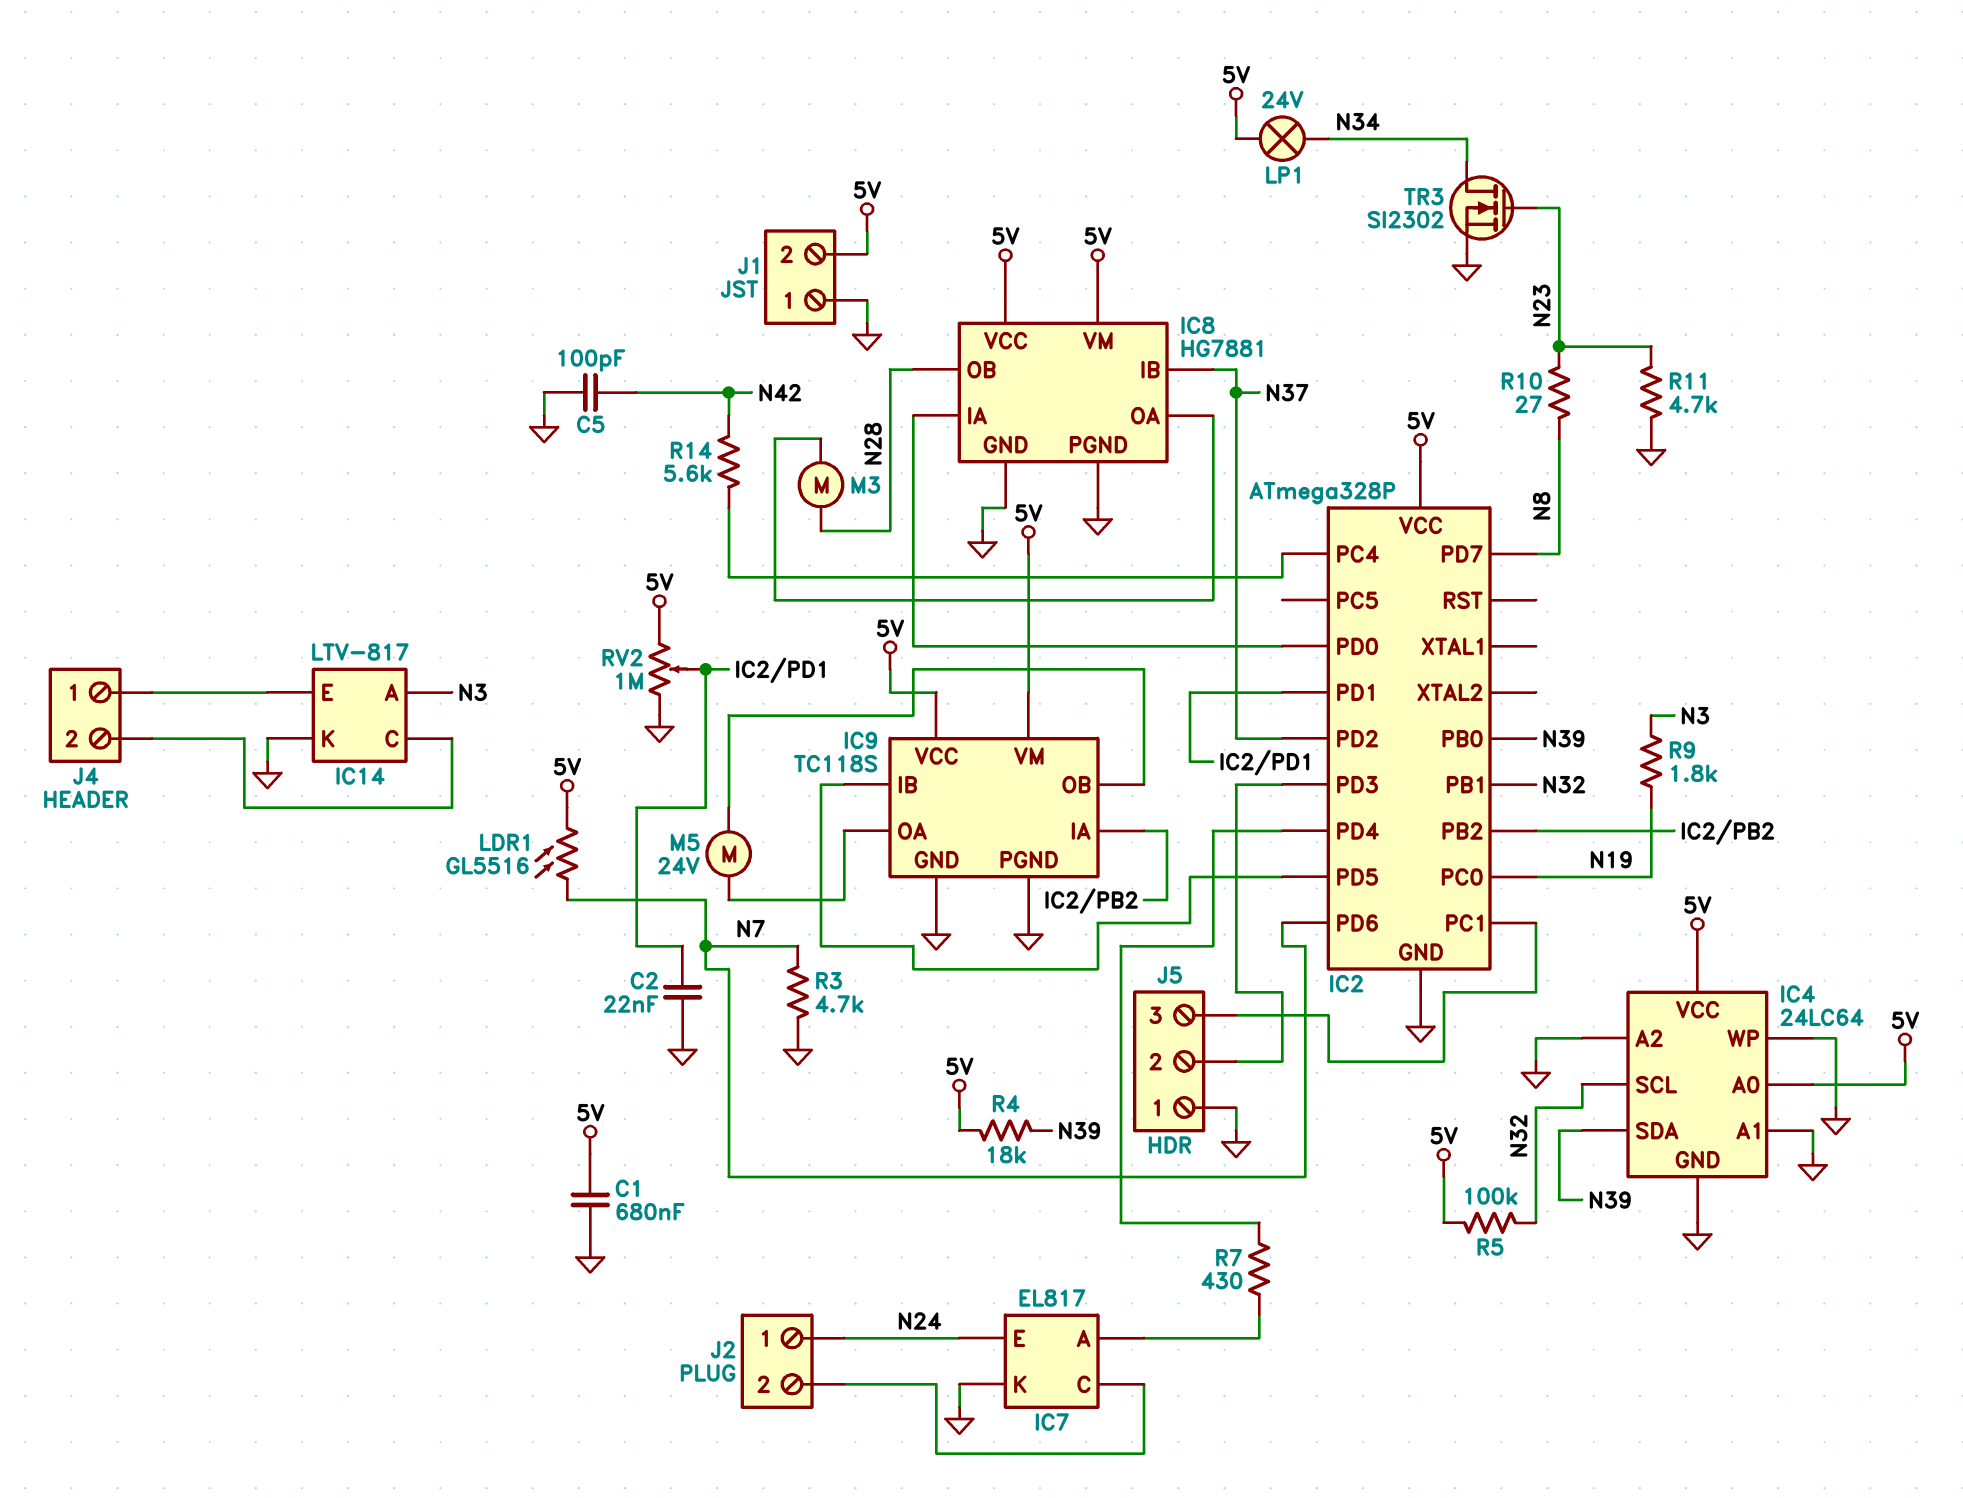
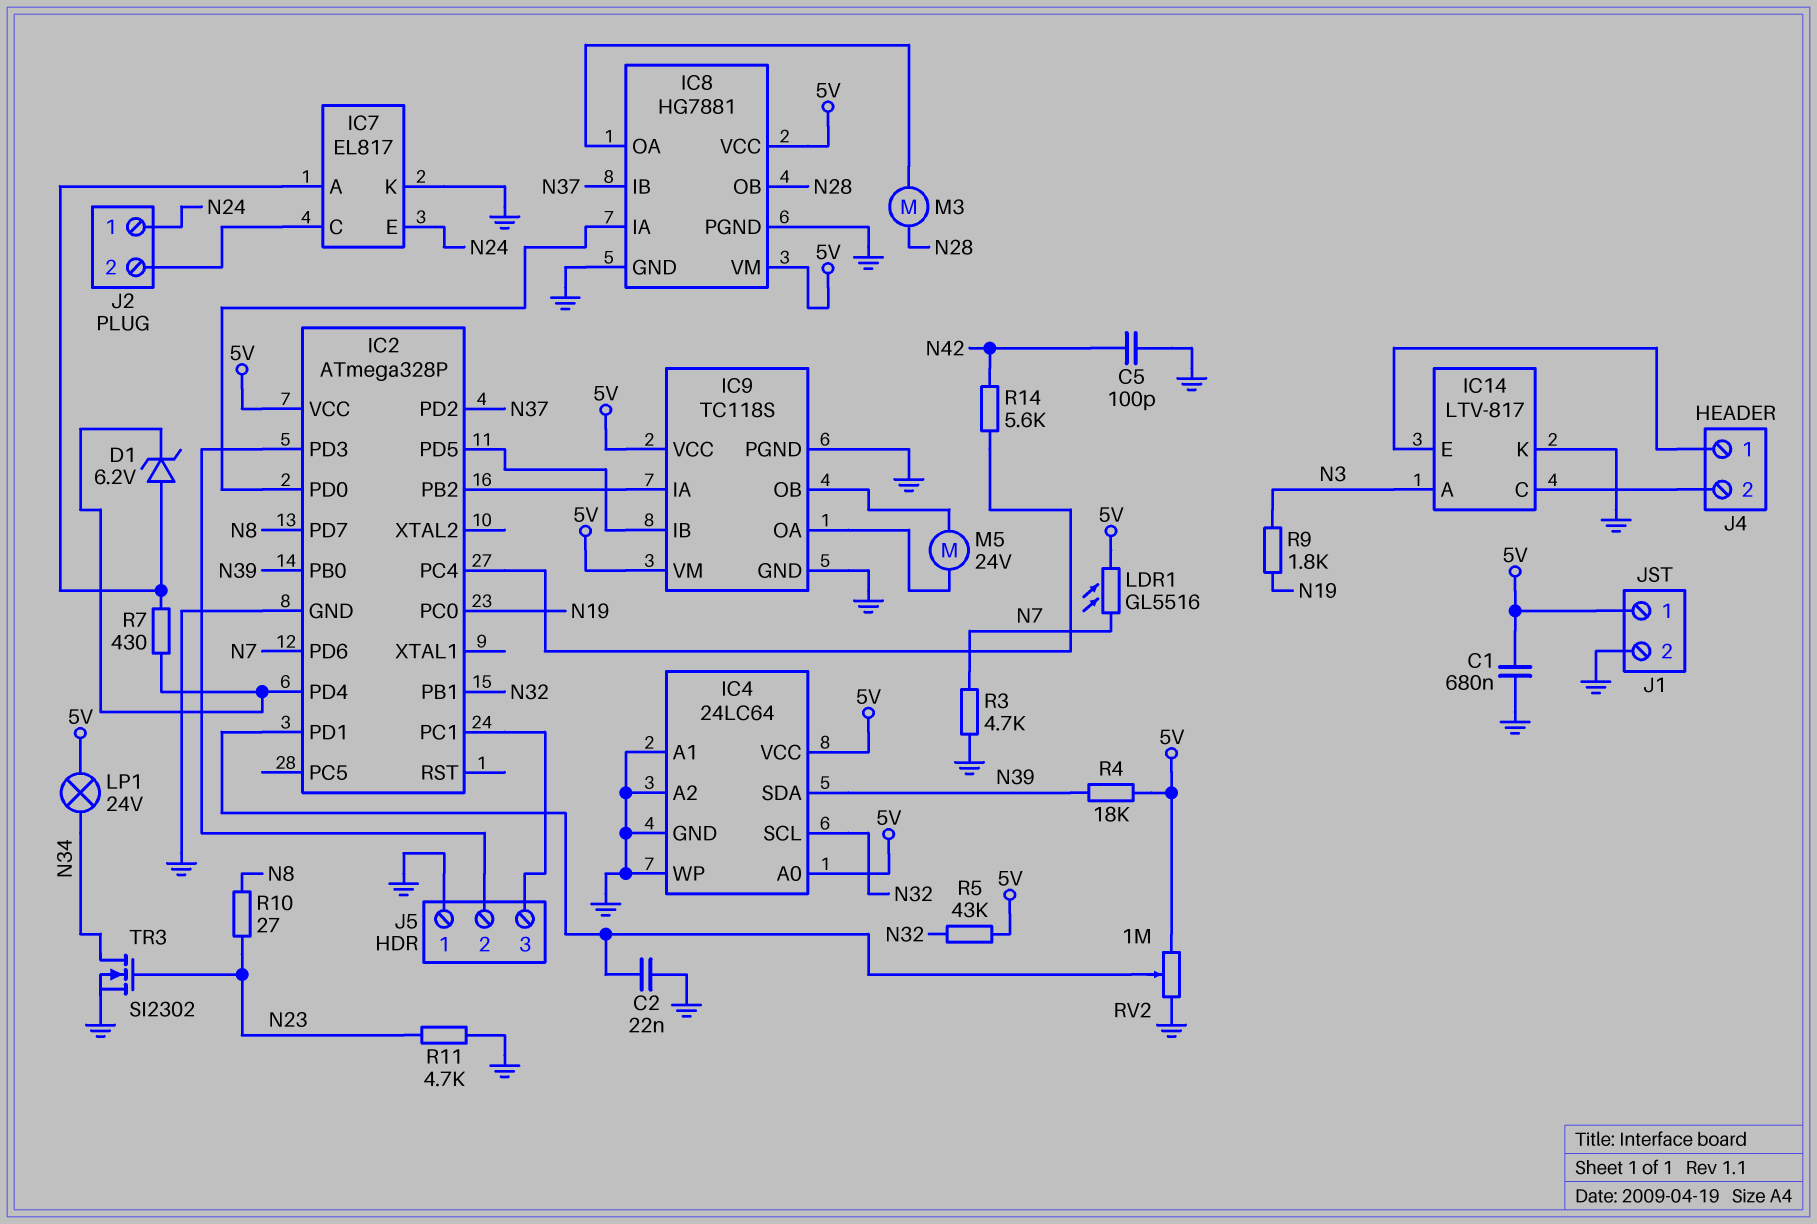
D1: none -> zener 6.2V (A IC7/A, K IC2/PD4)
J1 pin 1: GND -> 5V
J1 pin 2: 5V -> GND
R5: 100k (5V, N32) -> 43k (5V, N32)

